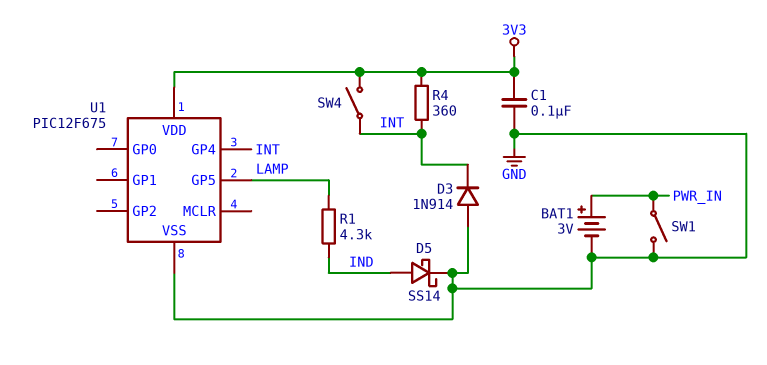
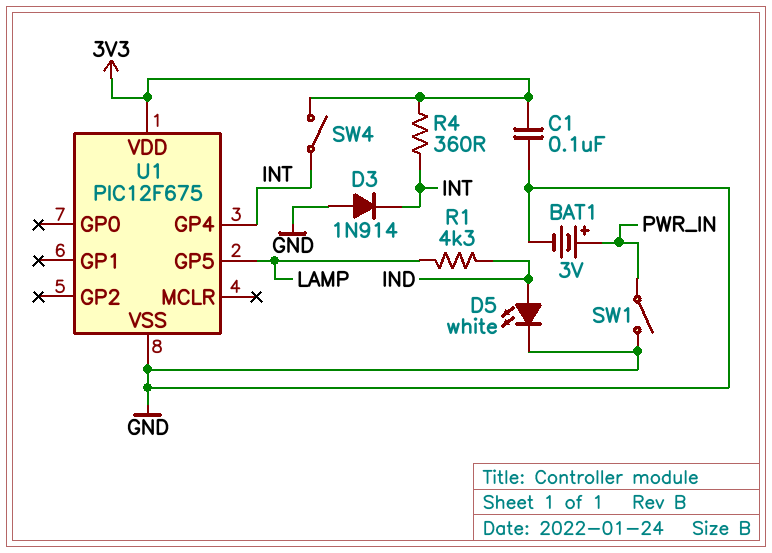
D5: schottky SS14 (A IND, K GND) -> LED white (A IND, K GND)

